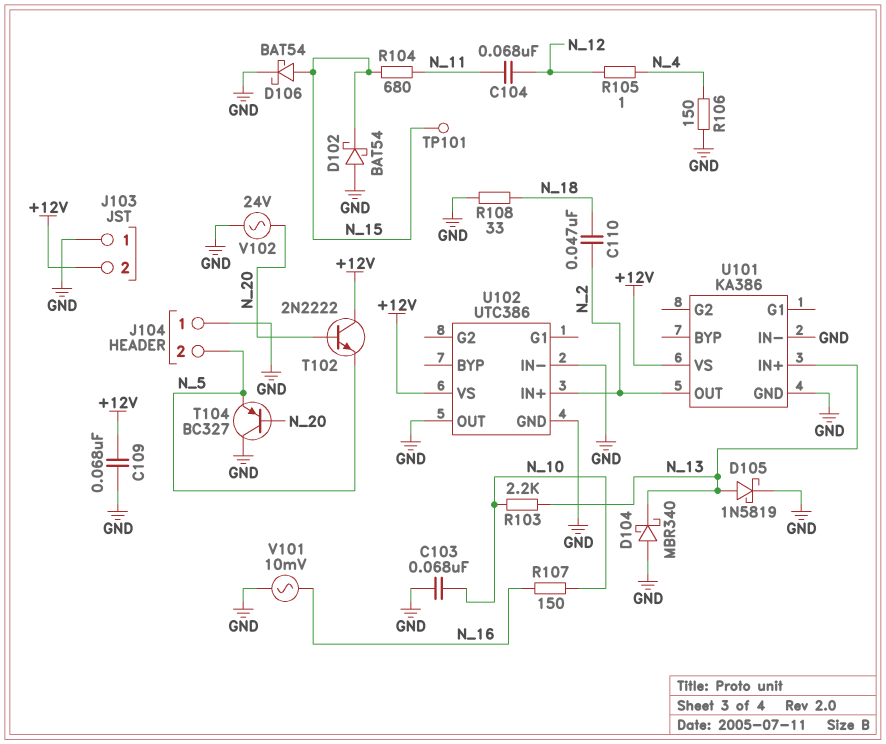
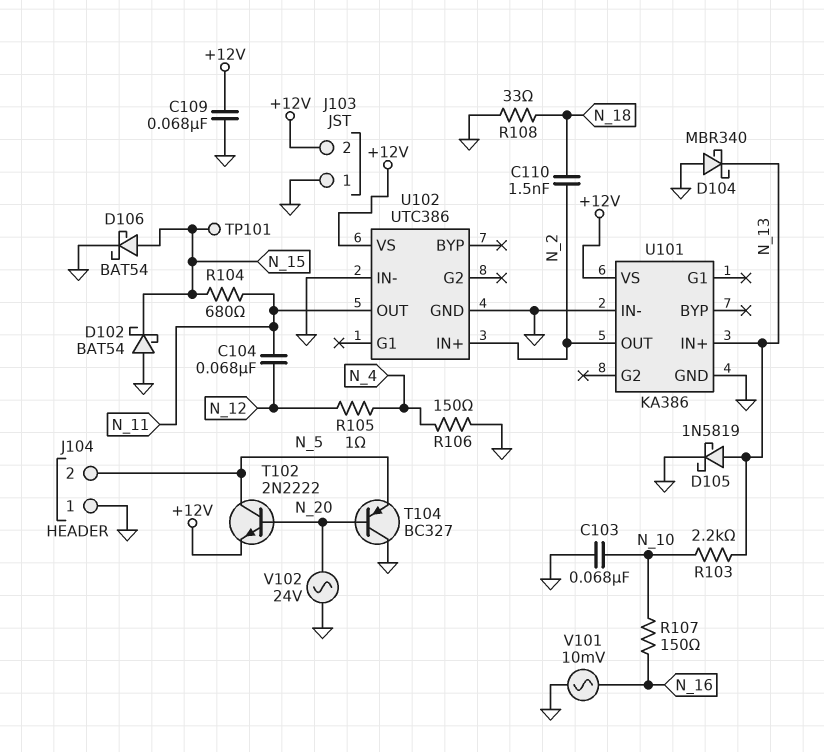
C110: 47nF (N_2, N_18) -> 1.5nF (N_2, N_18)
T102: NPN 2N2222 (B N_20, C +12V, E N_5) -> NPN 2N2222 (B N_20, C N_5, E +12V)
U102 pin OUT: GND -> N_11

